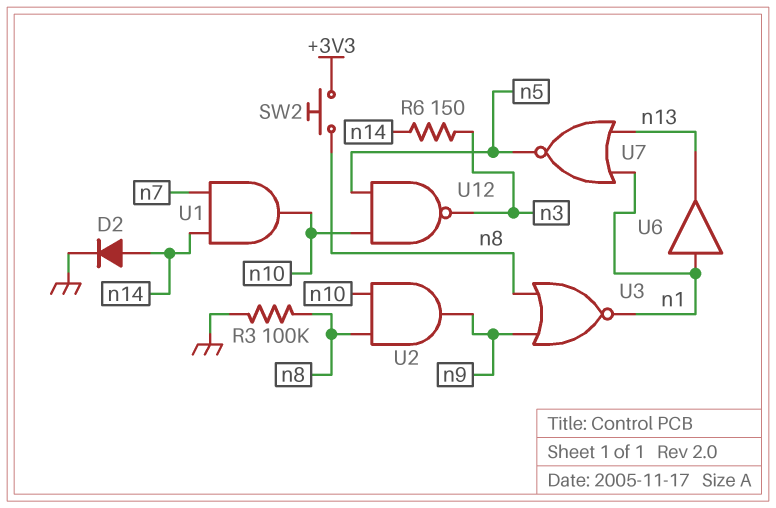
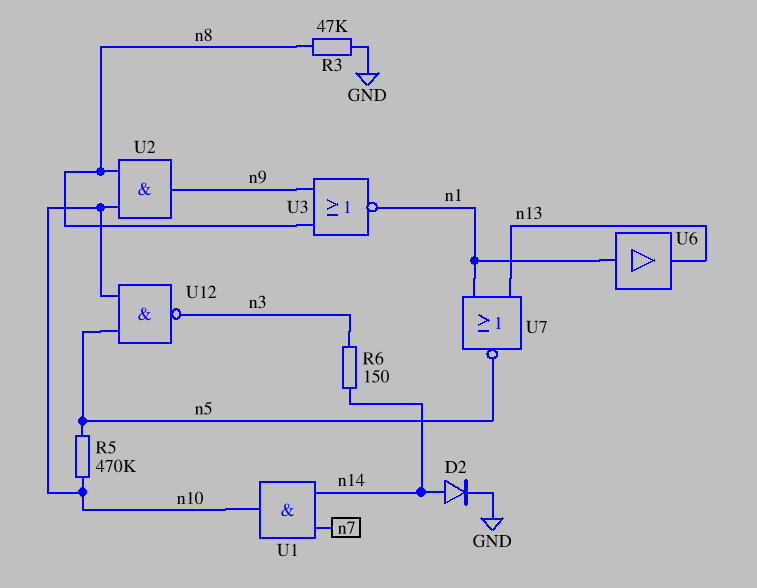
R3: 100k (GND, n8) -> 47k (GND, n8)
R5: none -> 470k (n5, n10)
SW2: button (+3V3, n8) -> none

